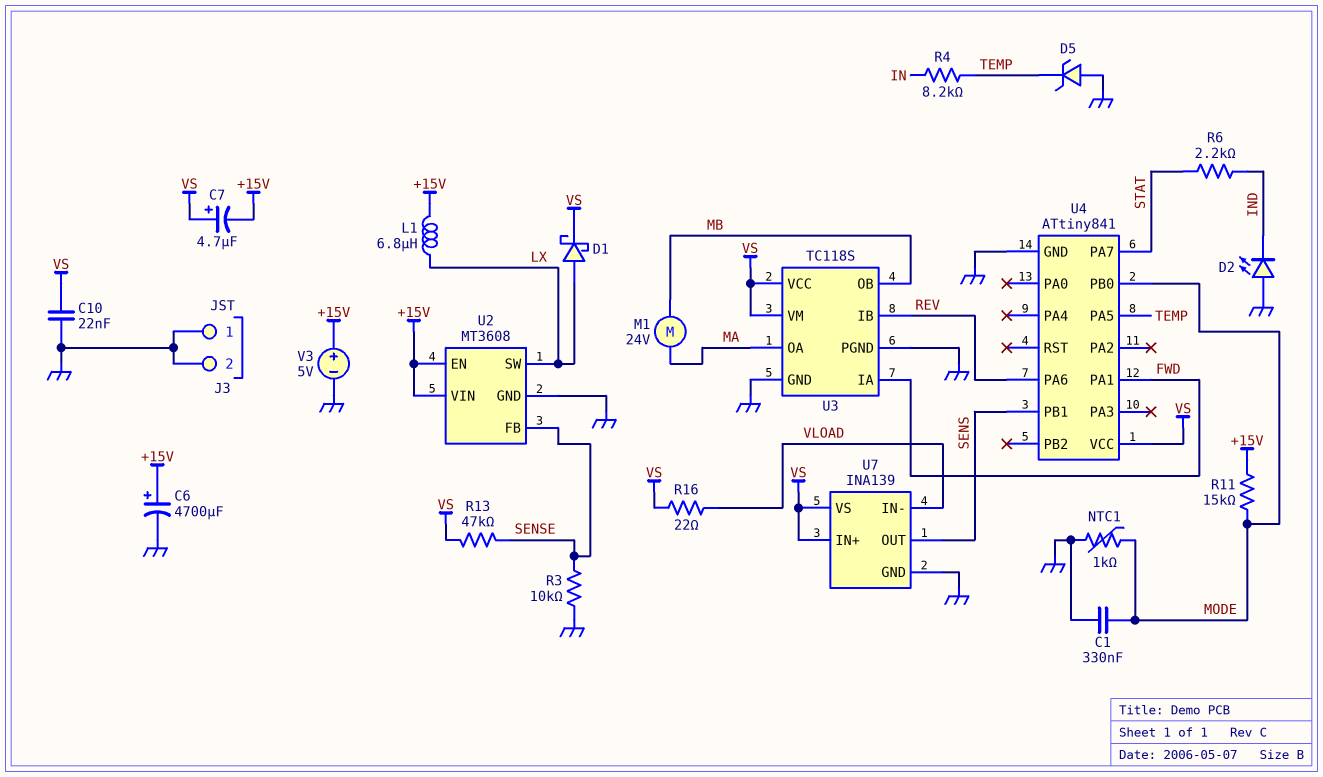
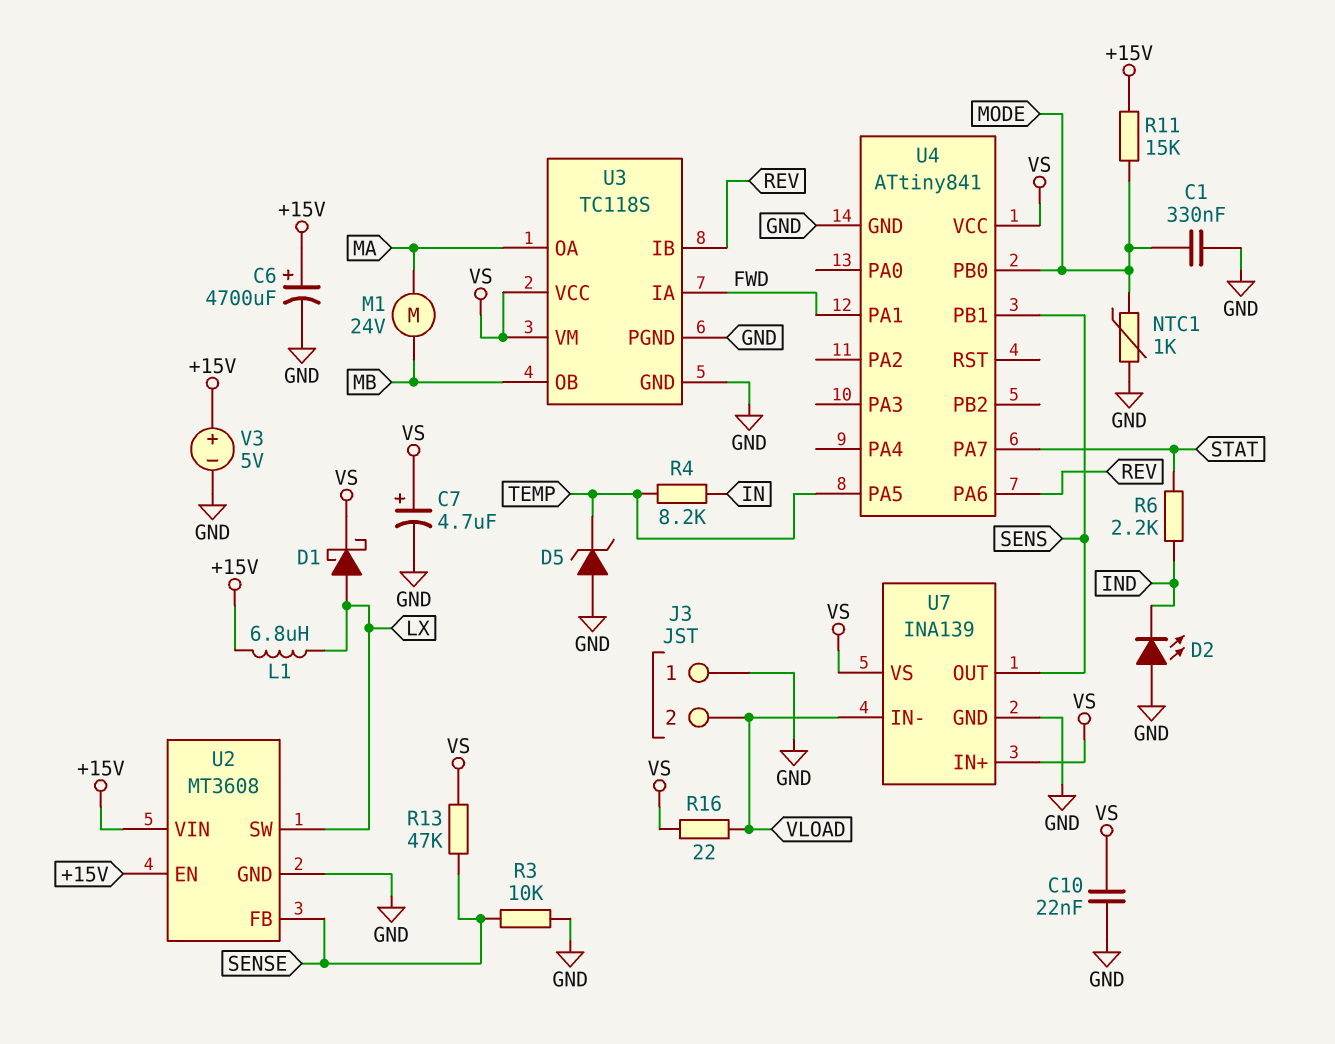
C7: 4.7uF (plus VS, minus +15V) -> 4.7uF (plus VS, minus GND)
J3 pin 2: GND -> VLOAD

